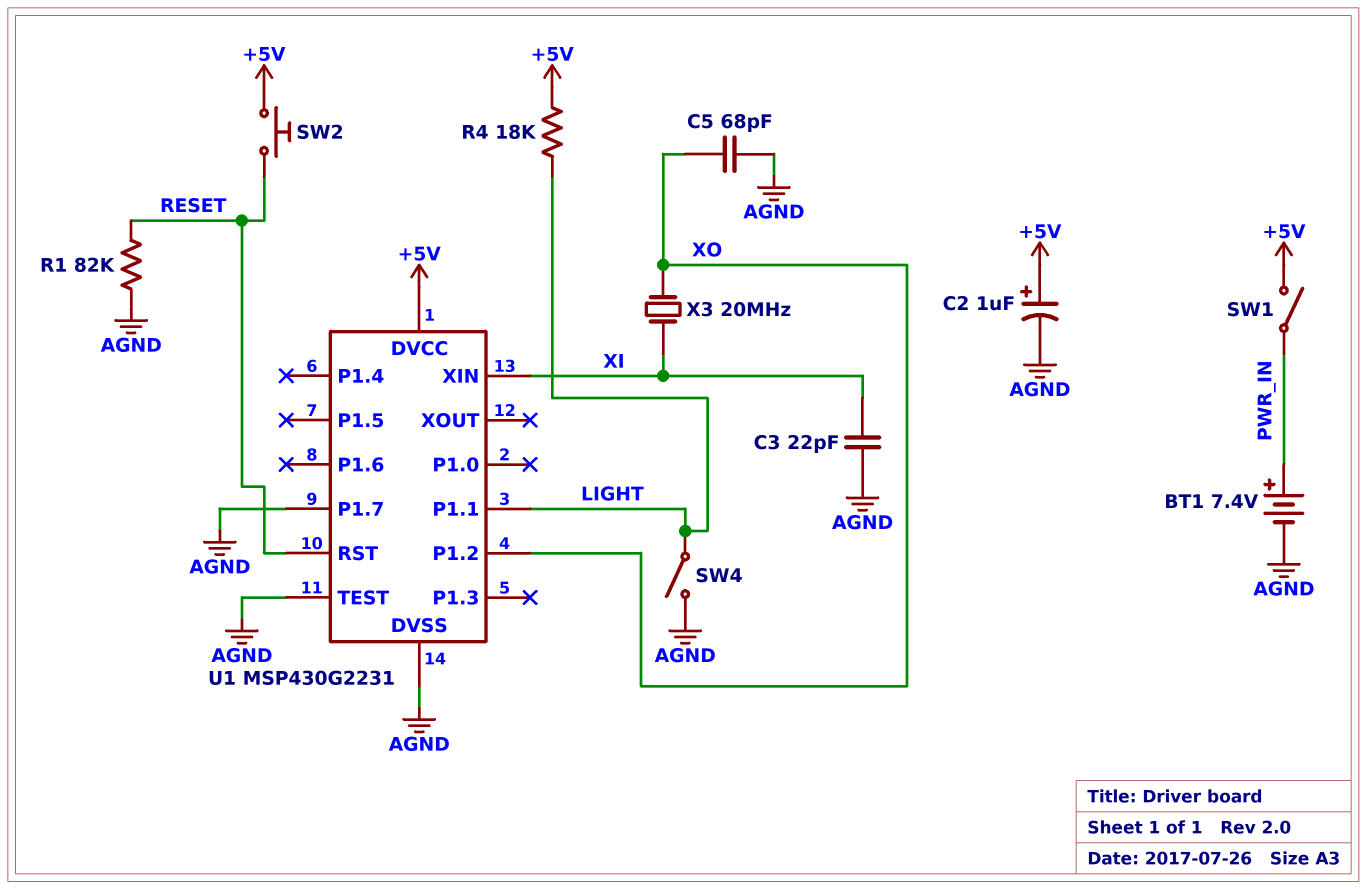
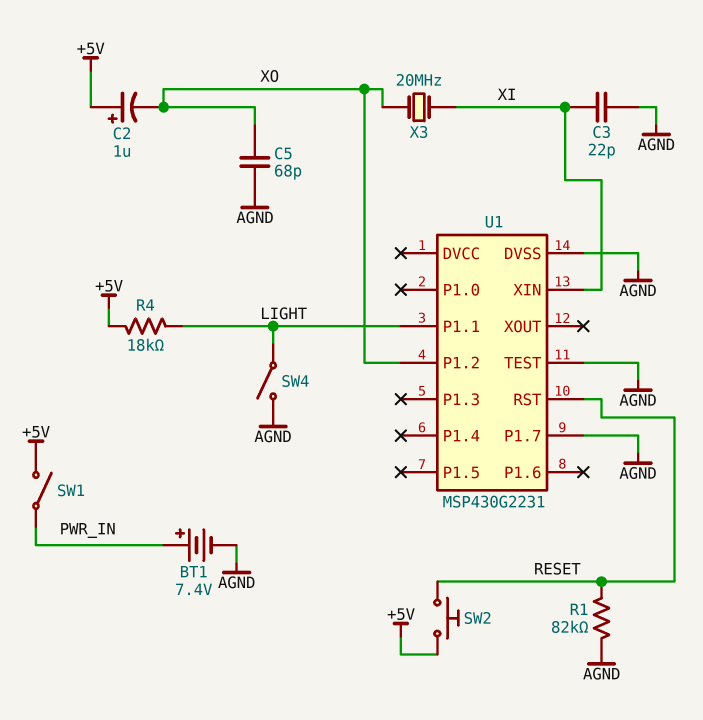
C2: 1uF (plus +5V, minus AGND) -> 1uF (plus +5V, minus XO)
U1 pin DVCC: +5V -> none

